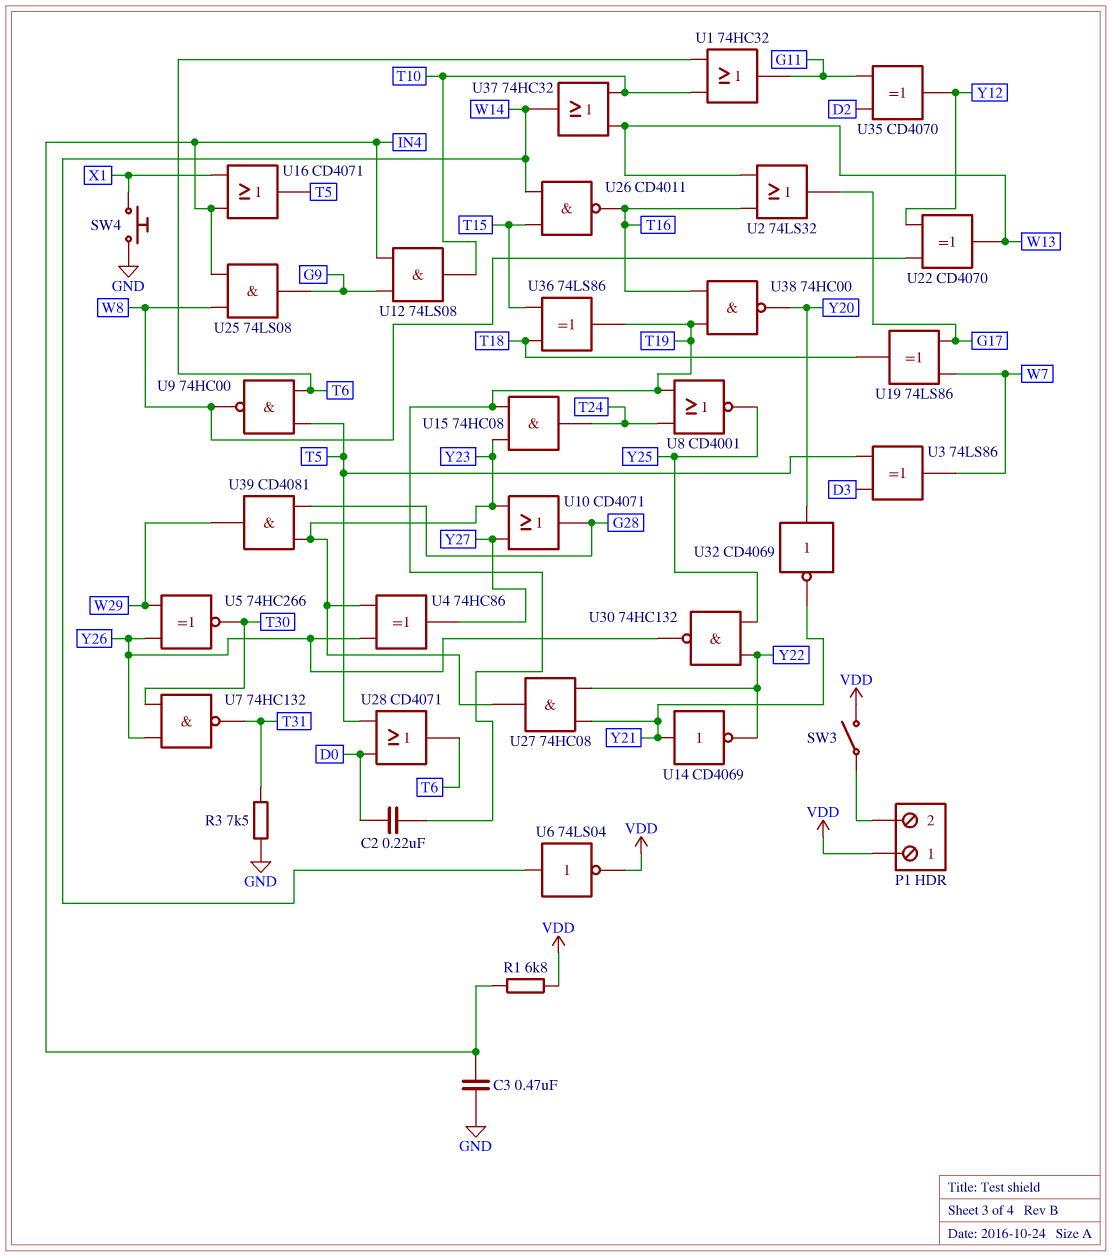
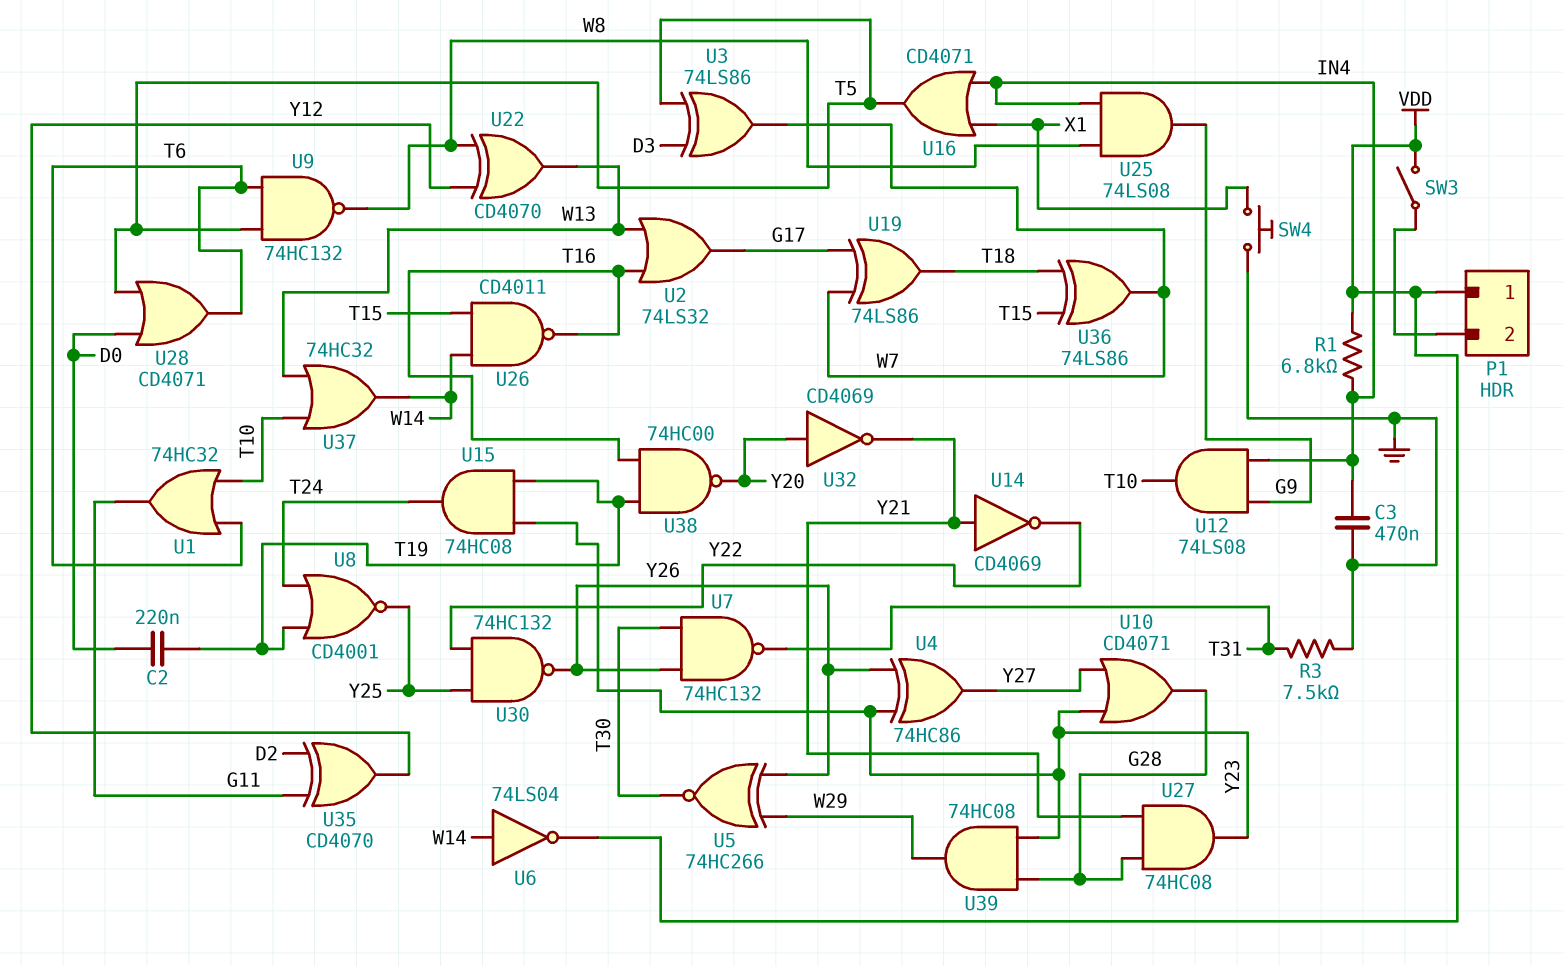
U9: NAND 74HC00 (in T5, in T6, out W8) -> NAND 74HC132 (in T5, in T6, out W8)
U27: AND 74HC08 (in Y21, in Y22, out Y23) -> AND 74HC08 (in G28, in Y21, out Y23)
U36: XOR 74LS86 (in T15, in T18, out T19) -> XOR 74LS86 (in T15, in T18, out W7)
U39: AND CD4081 (in G28, in Y23, out W29) -> AND 74HC08 (in G28, in Y23, out W29)

